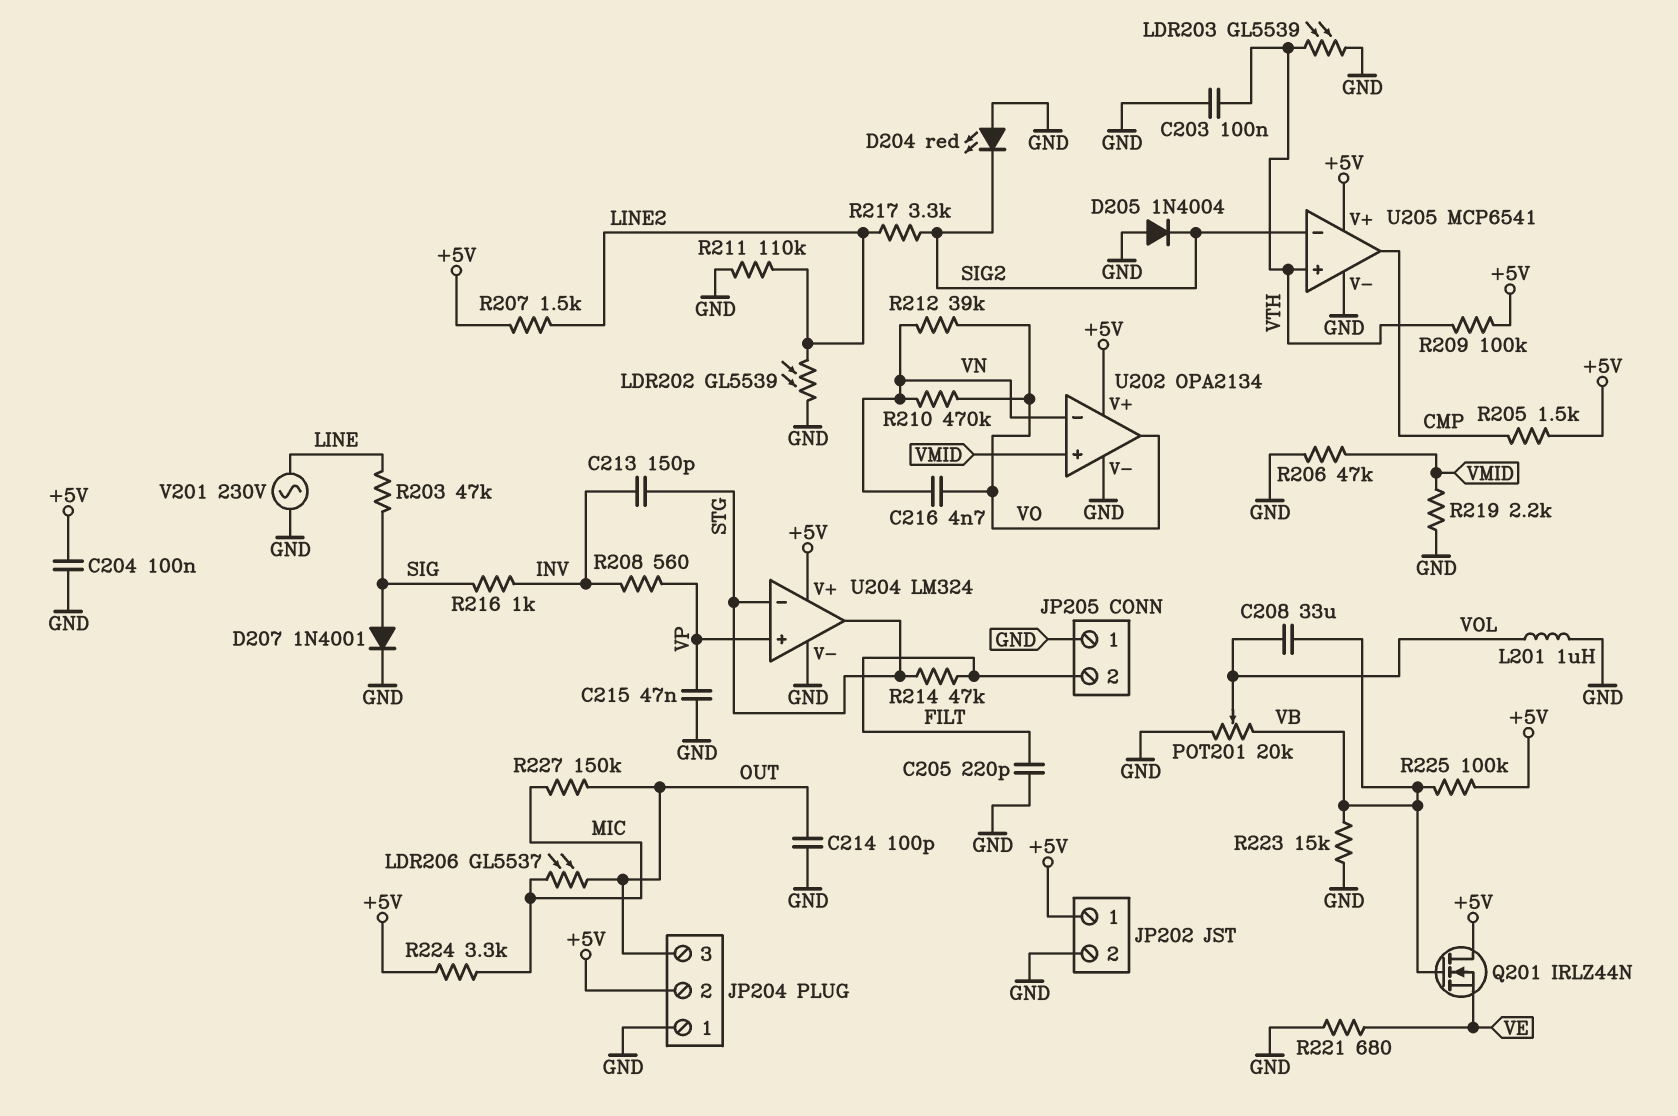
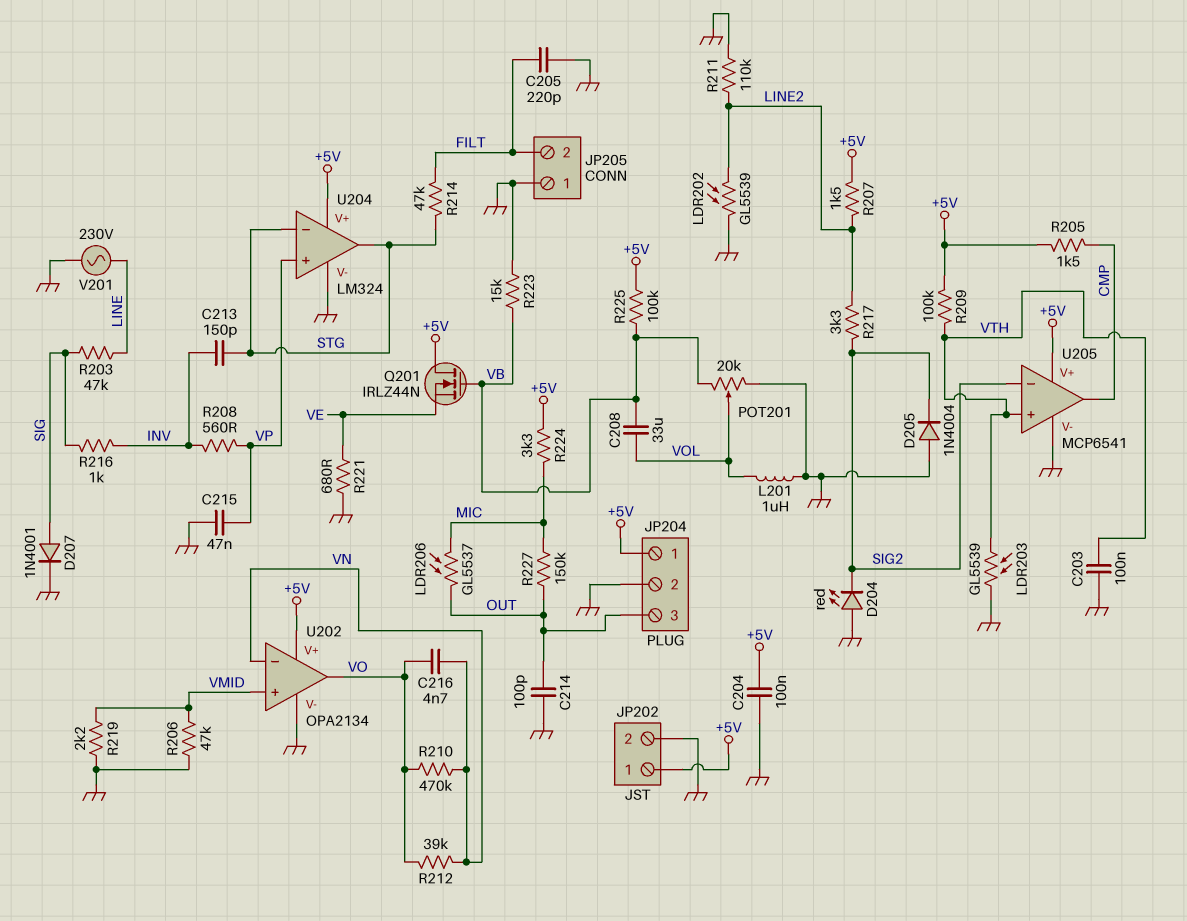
JP204 pin 1: GND -> +5V
JP204 pin 2: +5V -> GND

